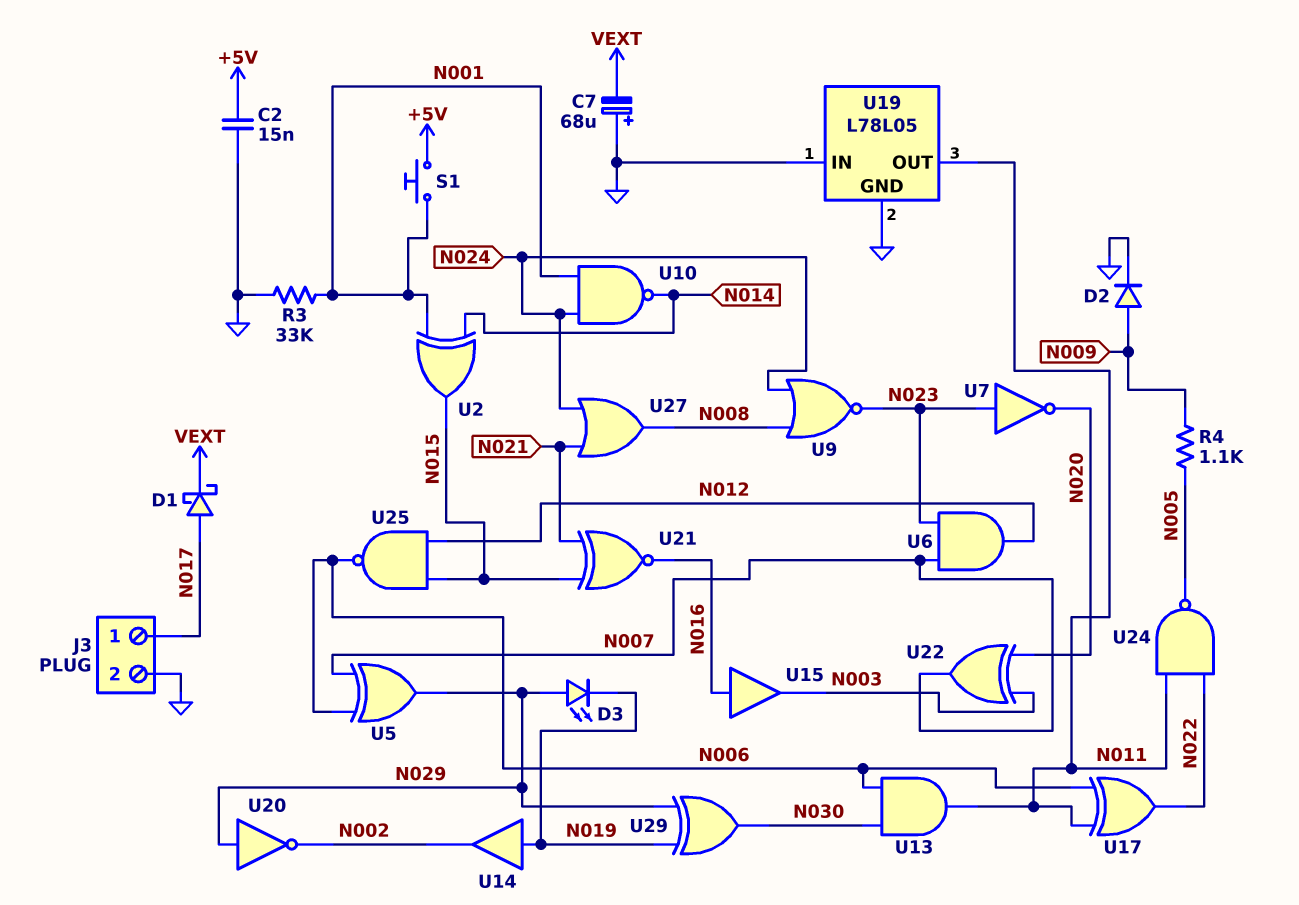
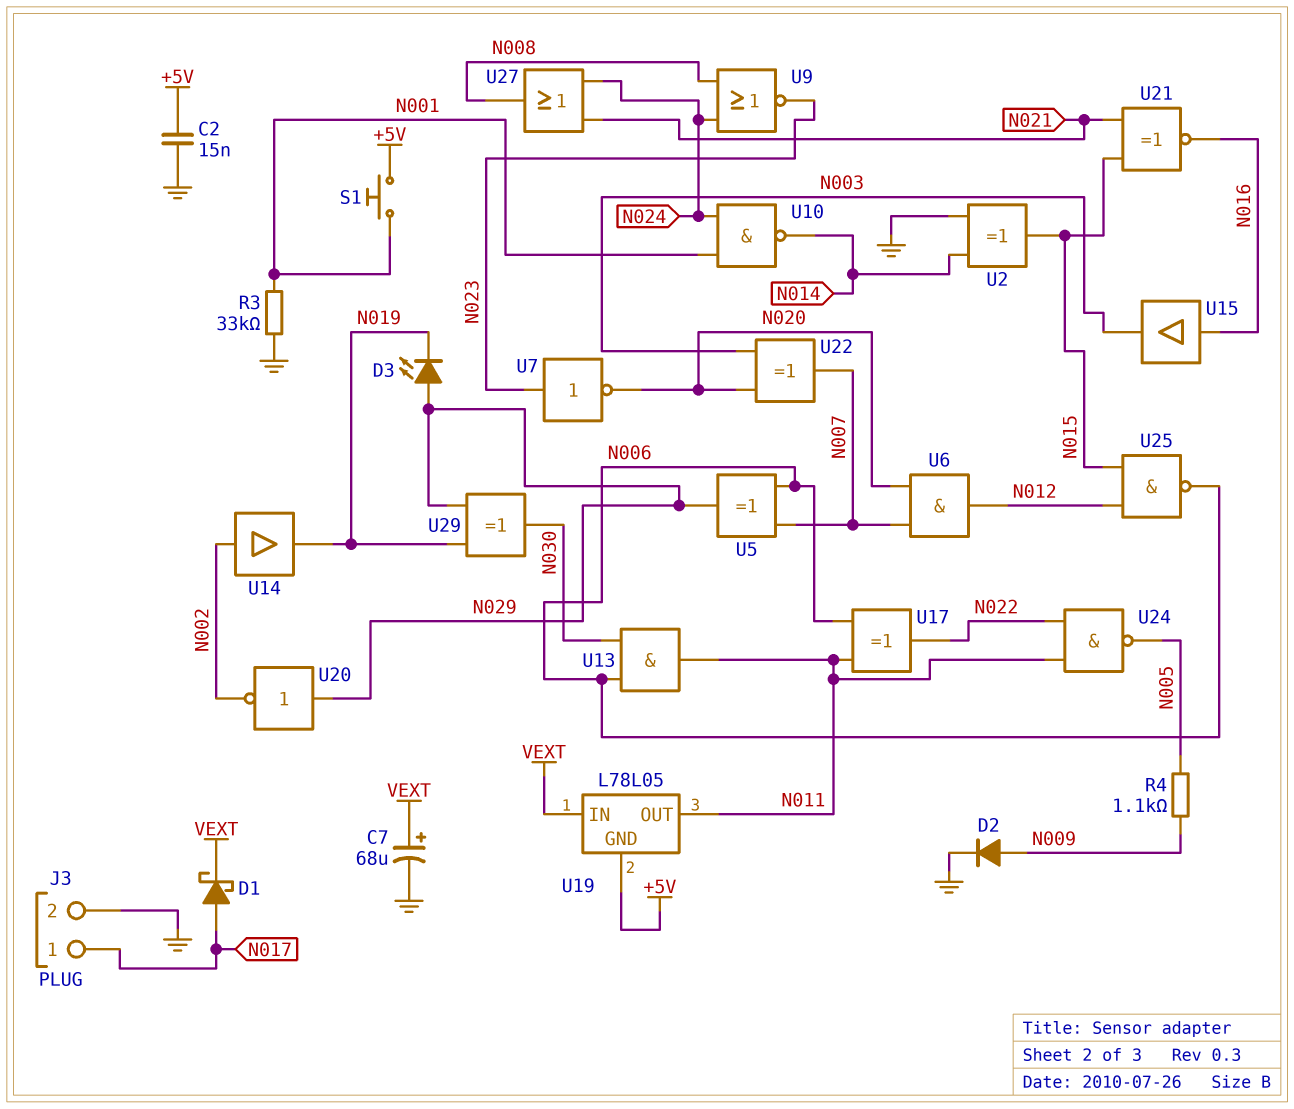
C7: 68uF (plus GND, minus VEXT) -> 68uF (plus VEXT, minus GND)
U2: XOR (in N001, in N014, out N015) -> XOR (in GND, in N014, out N015)
U6: AND (in N007, in N023, out N012) -> AND (in N007, in N020, out N012)
U14: buffer (in N019, out N002) -> buffer (in N002, out N019)
U19 pin GND: GND -> +5V
U19 pin IN: GND -> VEXT

